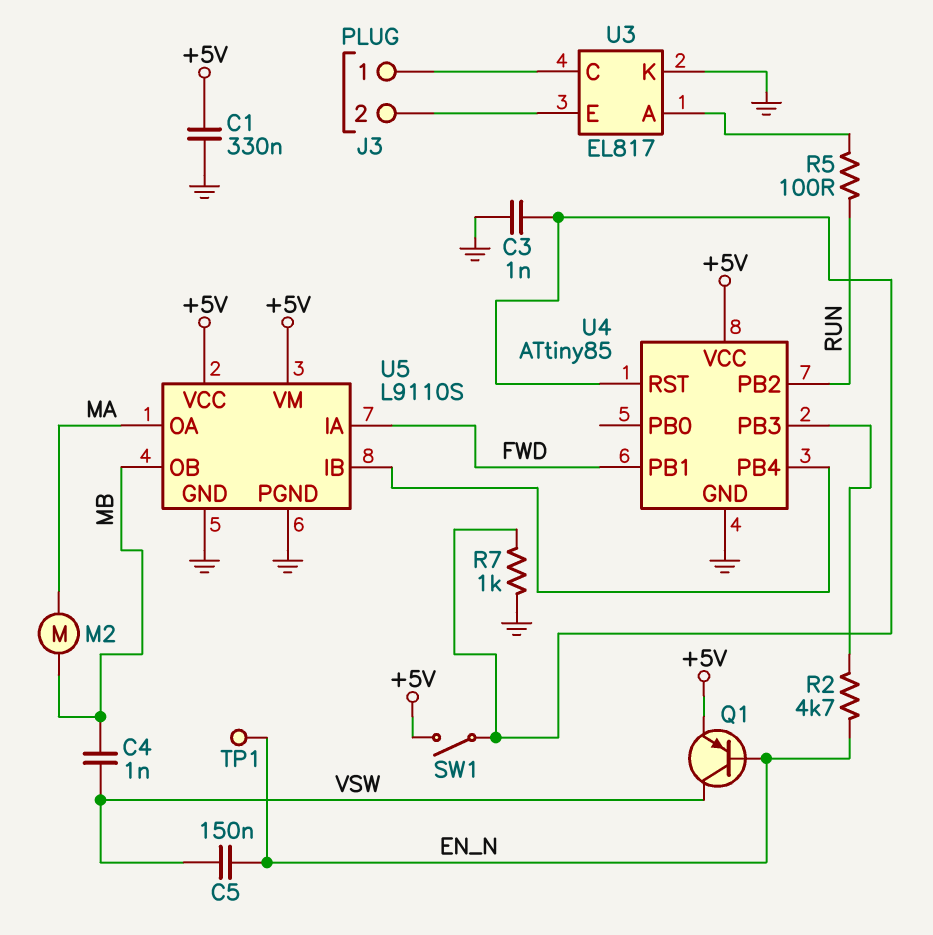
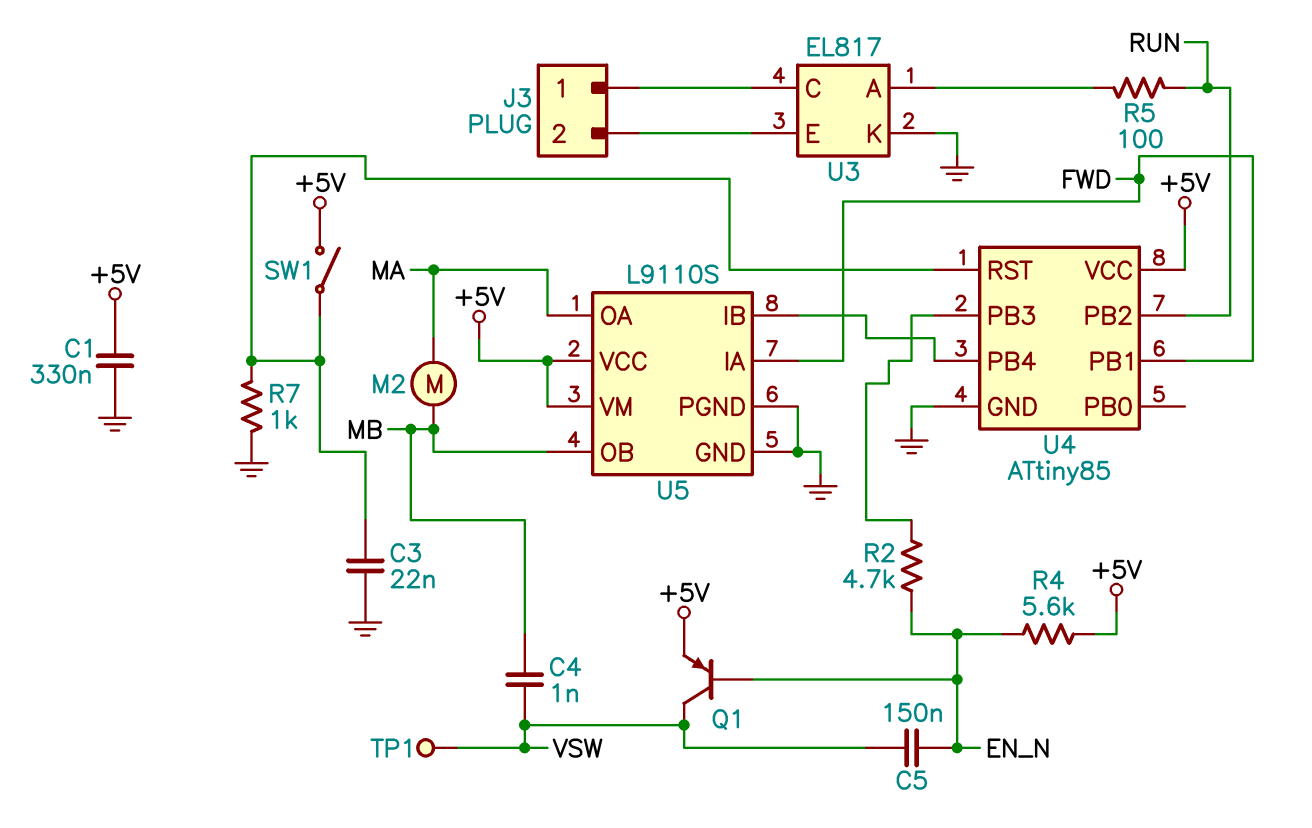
C3: 1nF (GND, U4/RST) -> 22nF (GND, U4/RST)
R4: none -> 5.6k (+5V, EN_N)
TP1: test point (EN_N) -> test point (VSW)

